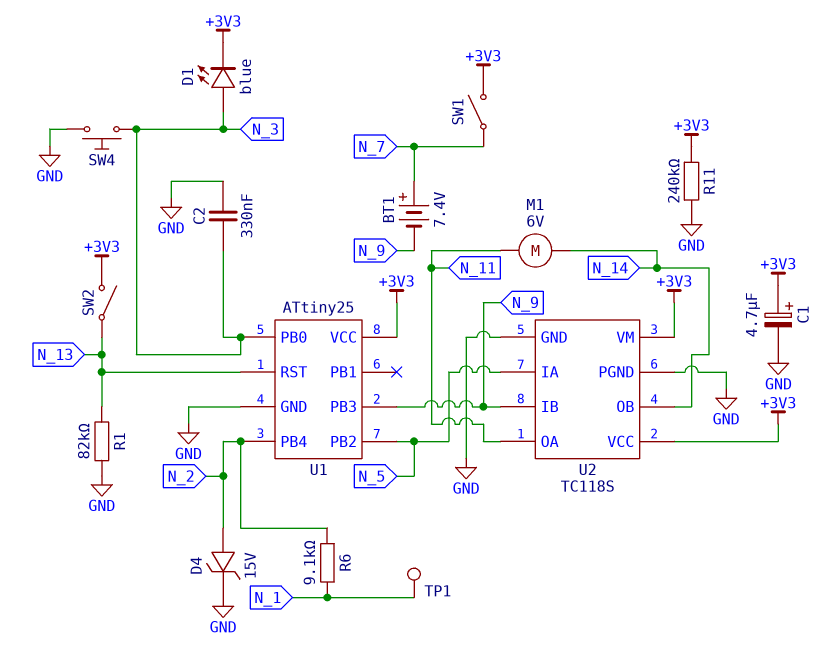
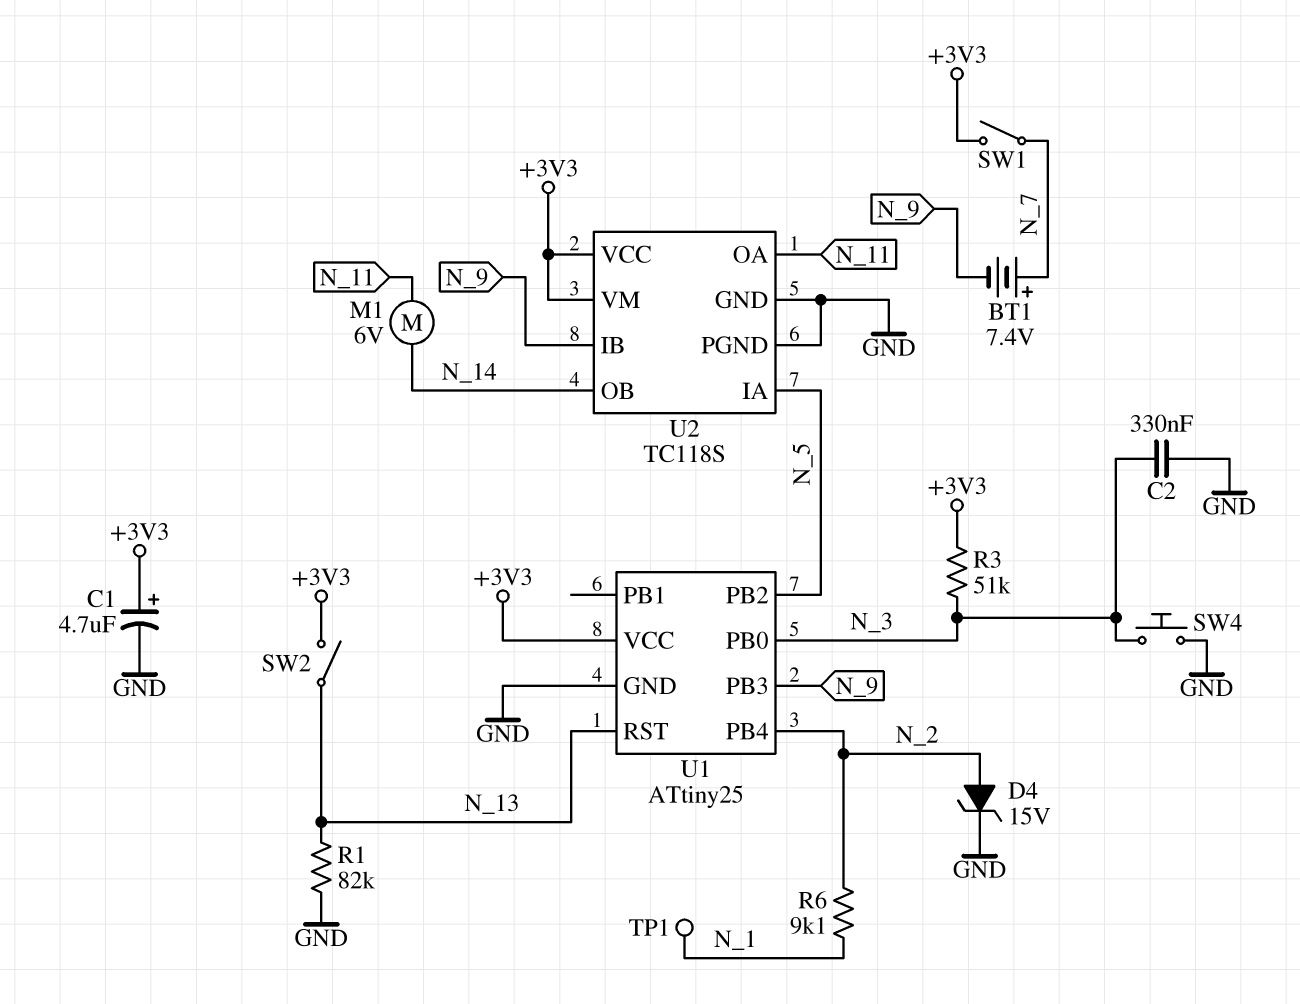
D1: LED blue (A N_3, K +3V3) -> none
R3: none -> 51k (+3V3, N_3)
R11: 240k (+3V3, GND) -> none

